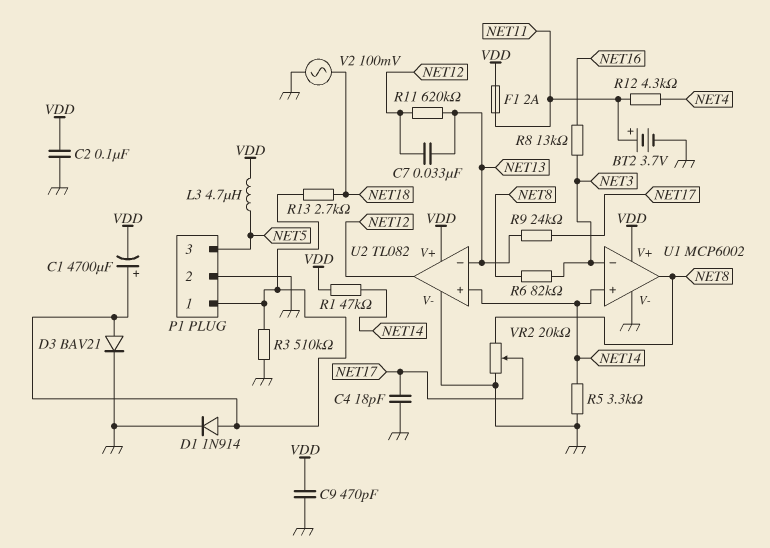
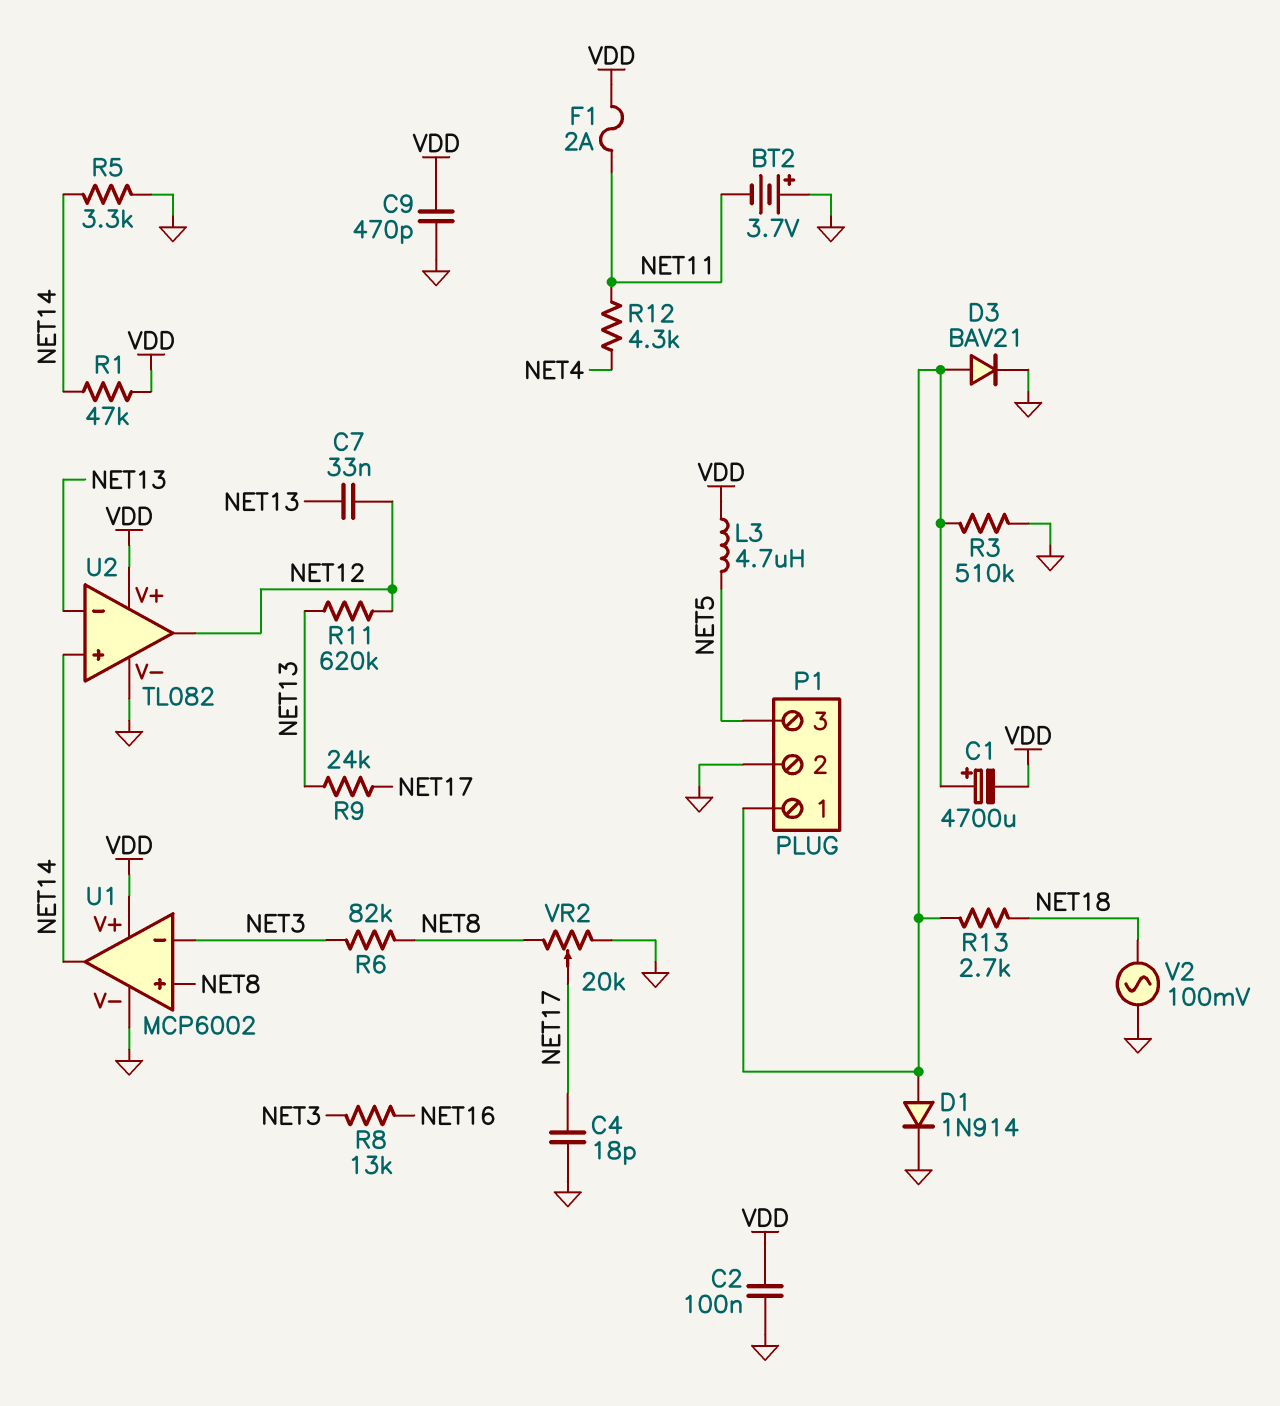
BT2: 3.7V (plus NET11, minus GND) -> 3.7V (plus GND, minus NET11)
U1 pin in+: NET14 -> NET8
U1 pin out: NET8 -> NET14

